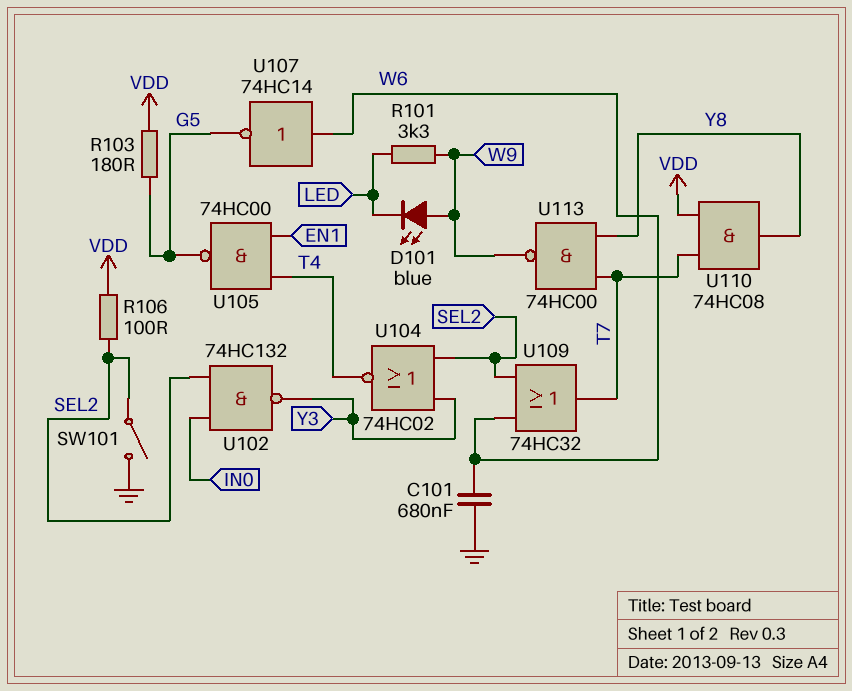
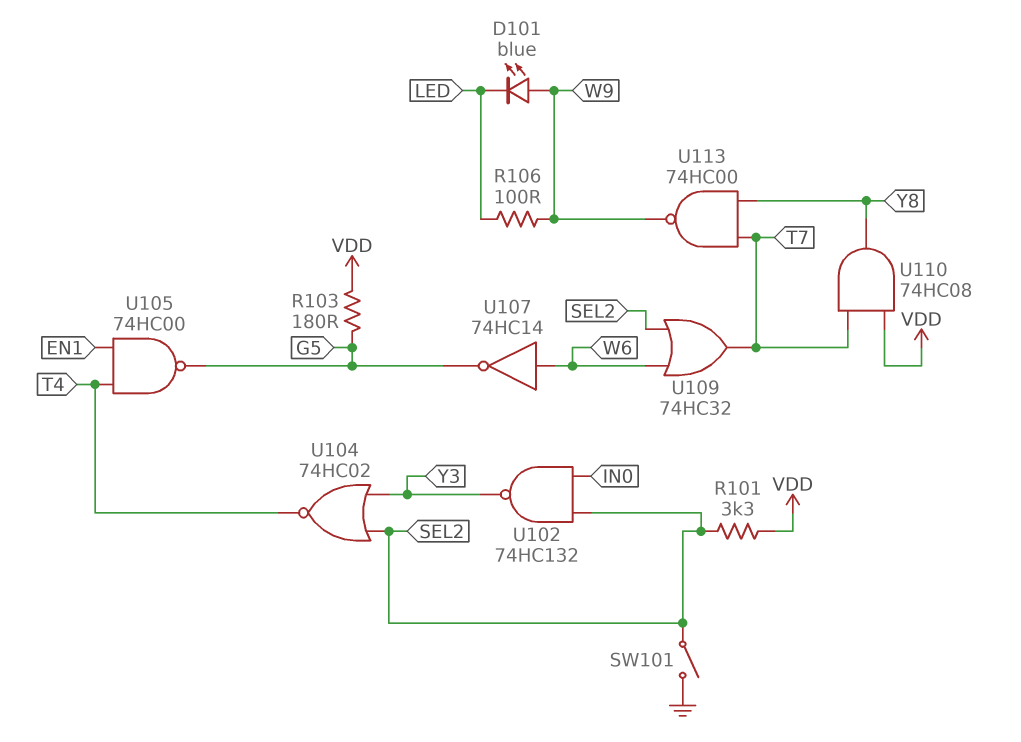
C101: 680nF (GND, W6) -> none
R101: 3.3k (LED, W9) -> 3.3k (SEL2, VDD)
R106: 100 (SEL2, VDD) -> 100 (LED, W9)

